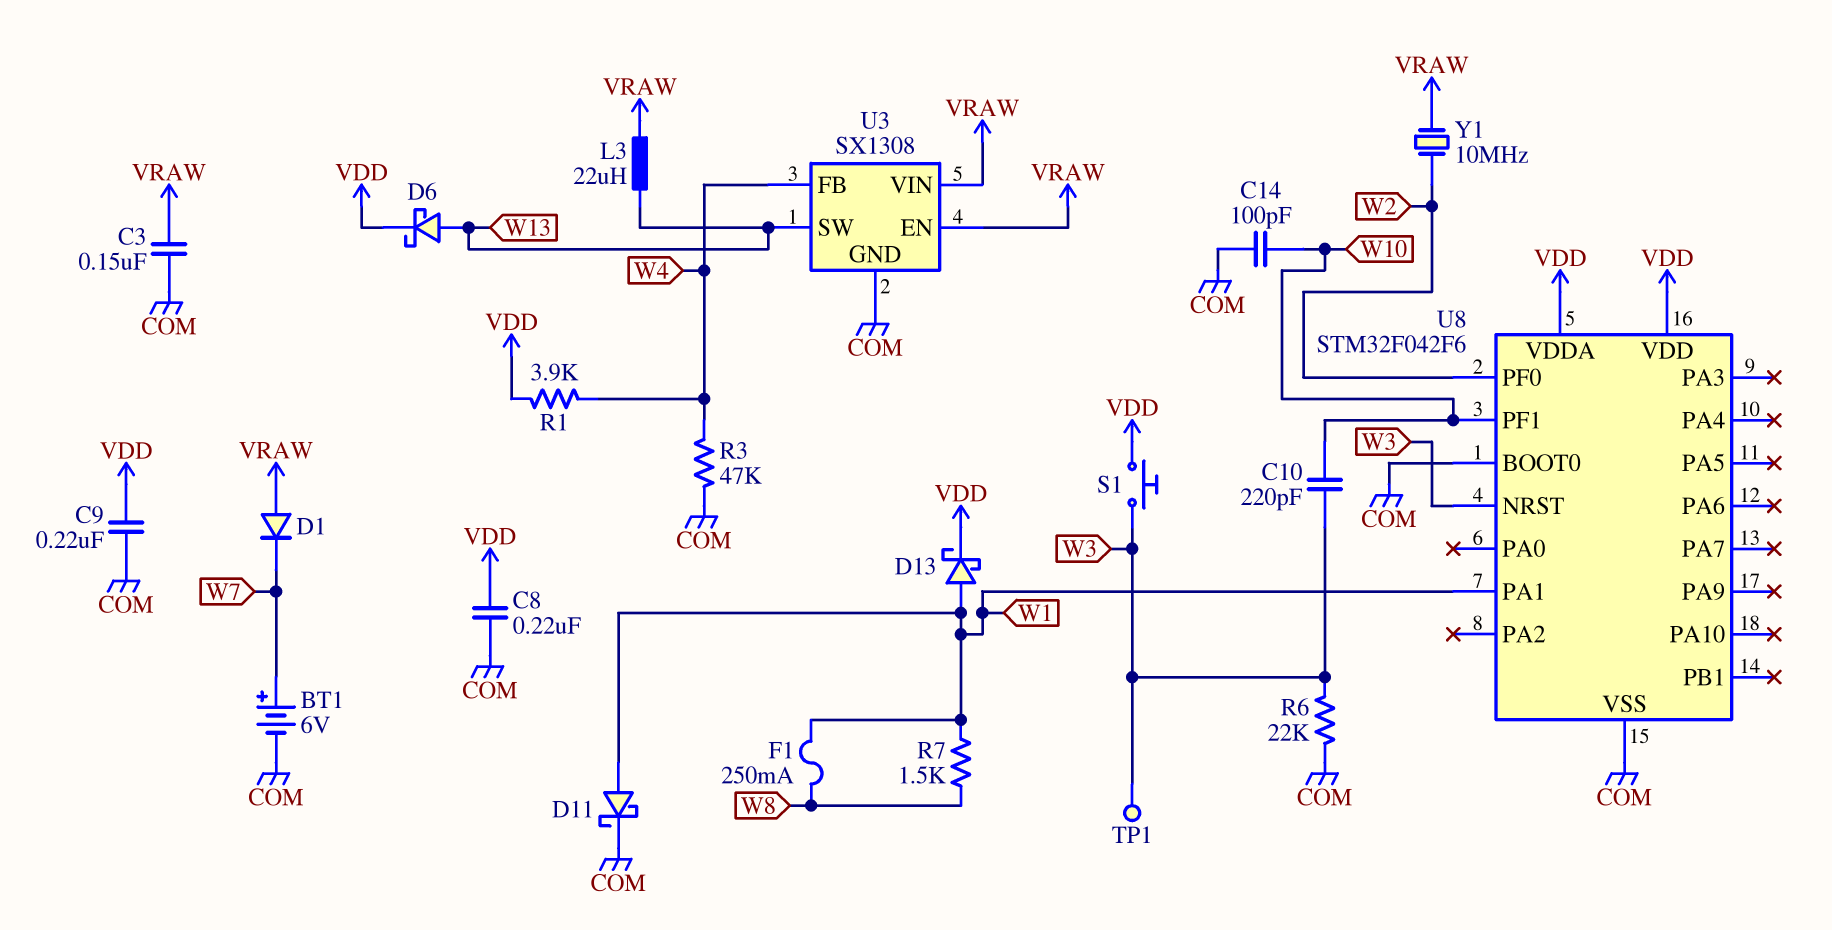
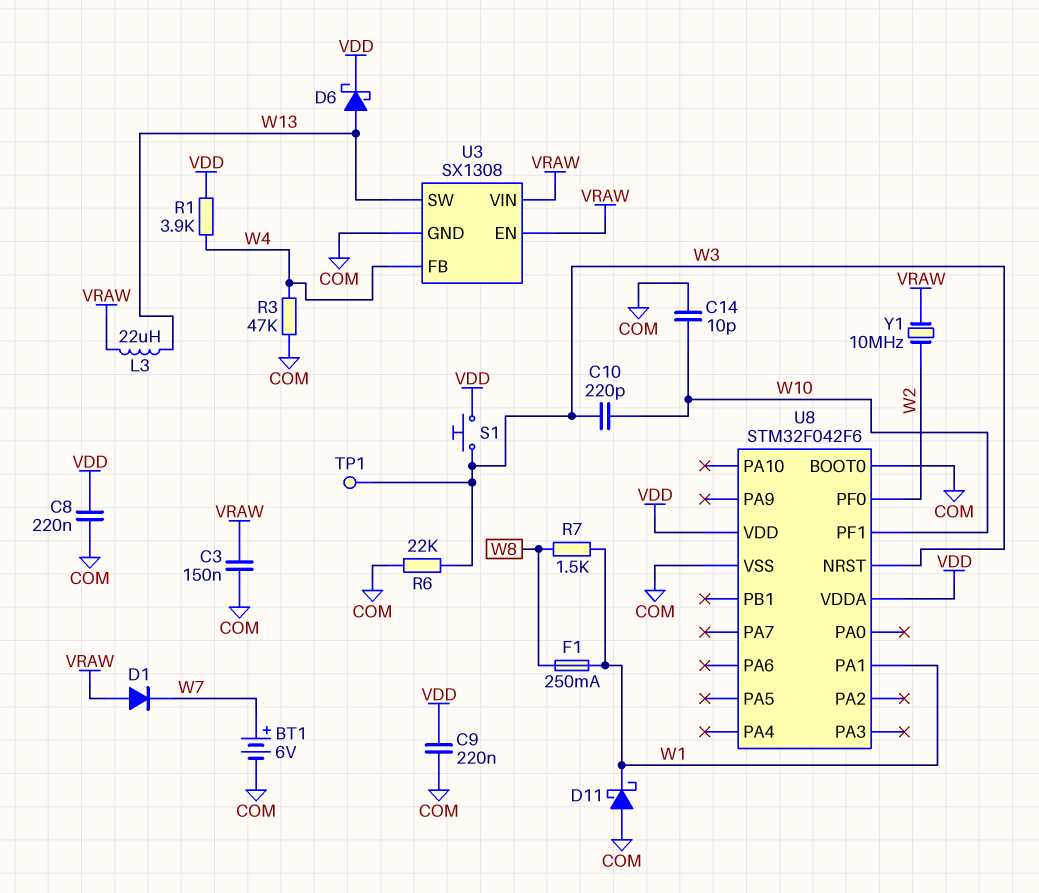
C14: 100pF (COM, W10) -> 10pF (COM, W10)
D11: schottky (A W1, K COM) -> schottky (A COM, K W1)
D13: schottky (A W1, K VDD) -> none

